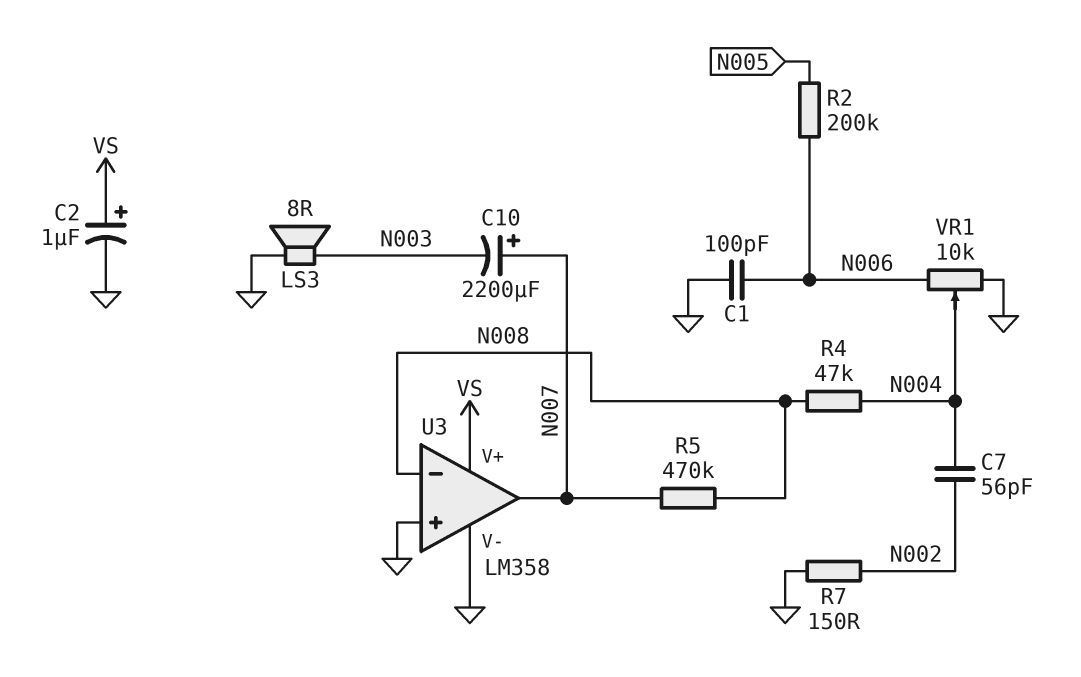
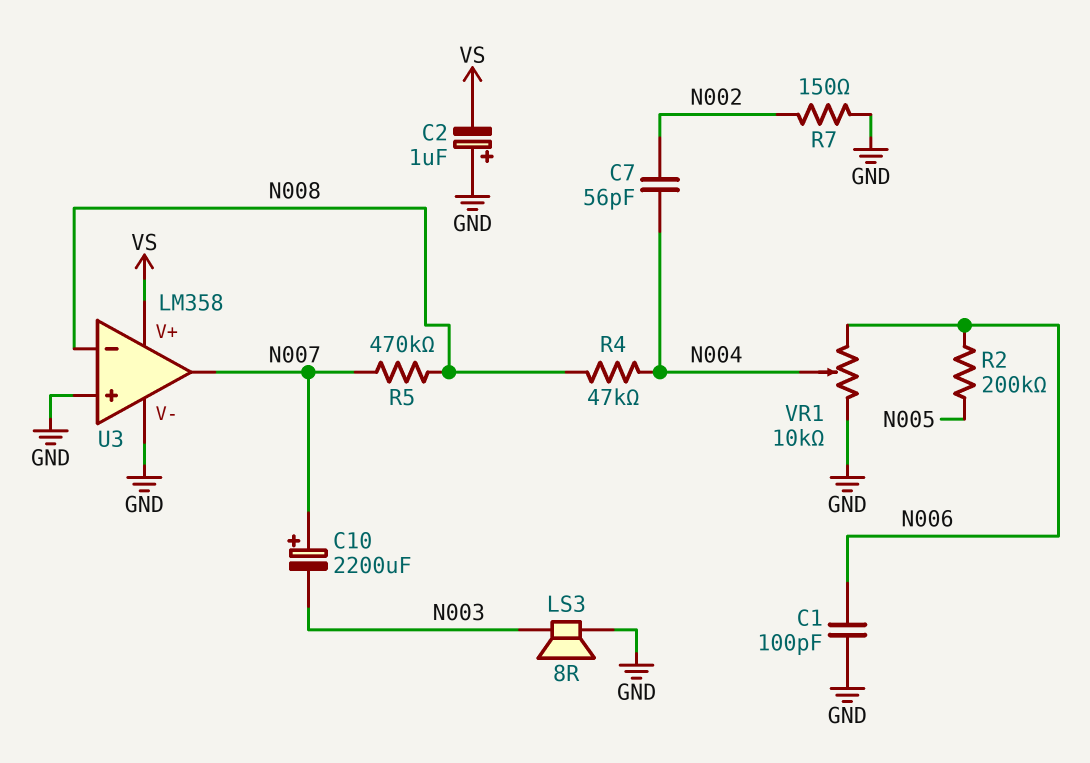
C2: 1uF (plus VS, minus GND) -> 1uF (plus GND, minus VS)

